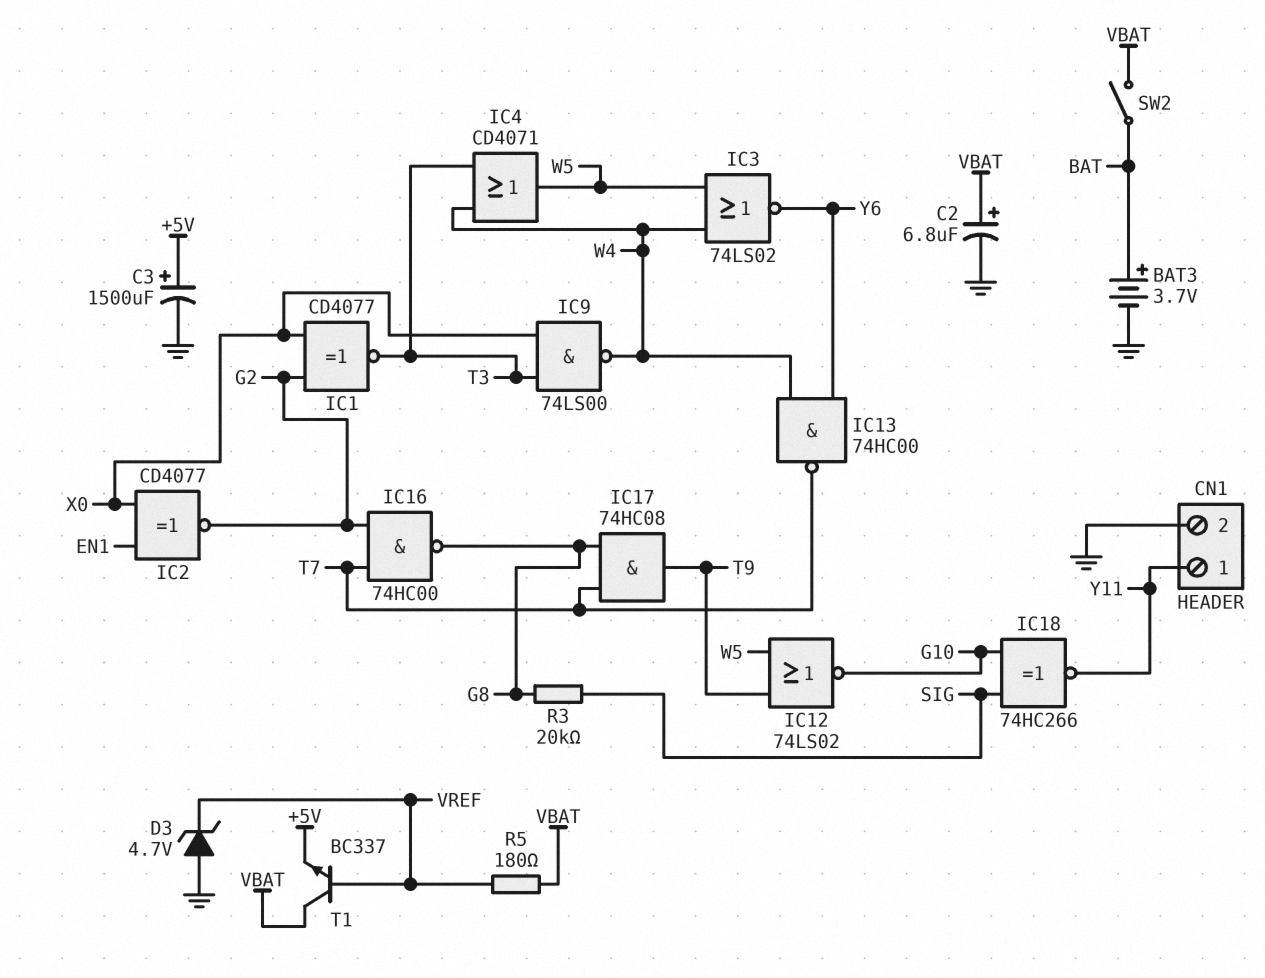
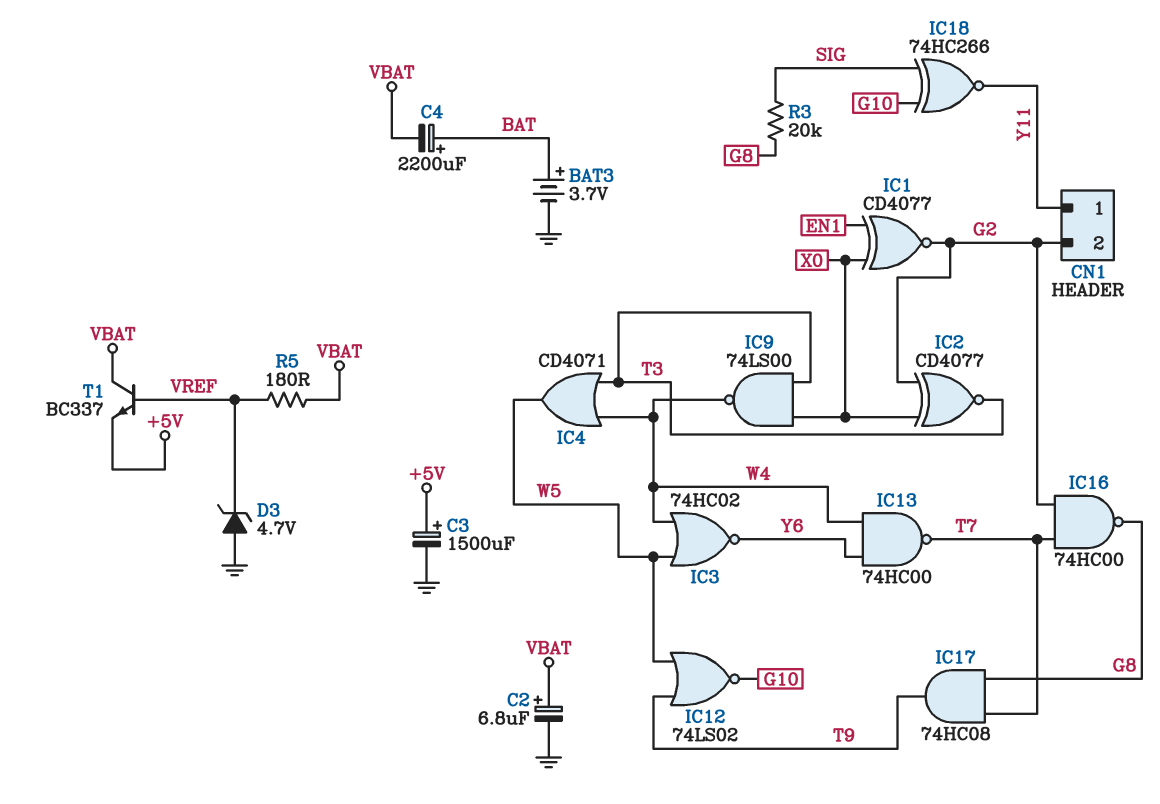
C4: none -> 2200uF (plus BAT, minus VBAT)
CN1 pin 2: GND -> G2
IC1: XNOR CD4077 (in G2, in X0, out T3) -> XNOR CD4077 (in EN1, in X0, out G2)
IC2: XNOR CD4077 (in EN1, in X0, out G2) -> XNOR CD4077 (in G2, in X0, out T3)
IC3: NOR 74LS02 (in W4, in W5, out Y6) -> NOR 74HC02 (in W4, in W5, out Y6)
SW2: switch (BAT, VBAT) -> none

